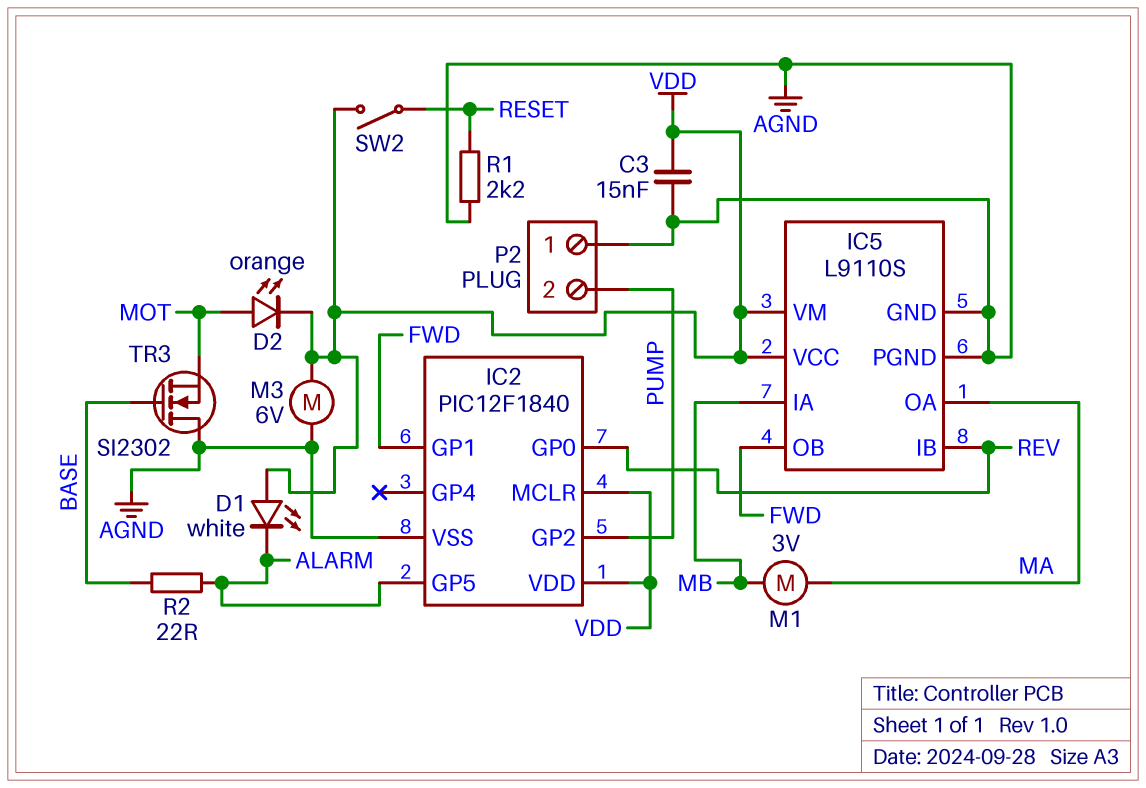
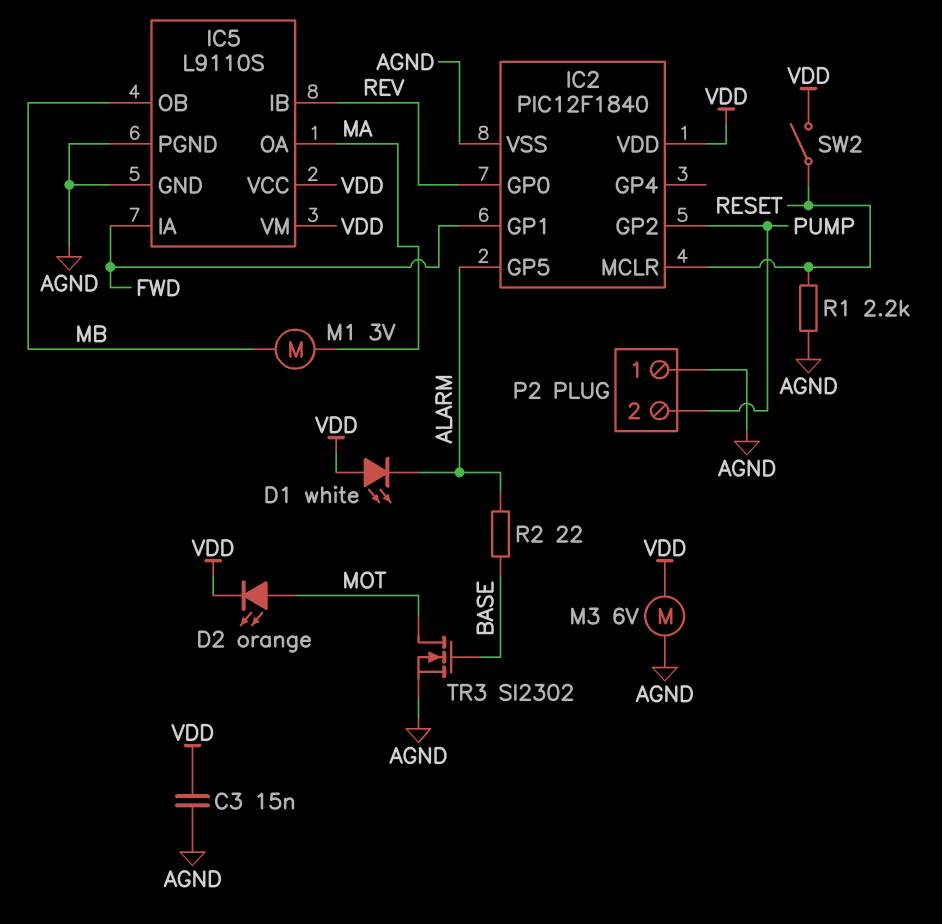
IC2 pin MCLR: VDD -> RESET
IC5 pin IA: MB -> FWD
IC5 pin OB: FWD -> MB
TR3: NMOS SI2302 (G BASE, D AGND, S MOT) -> NMOS SI2302 (G BASE, D MOT, S AGND)

